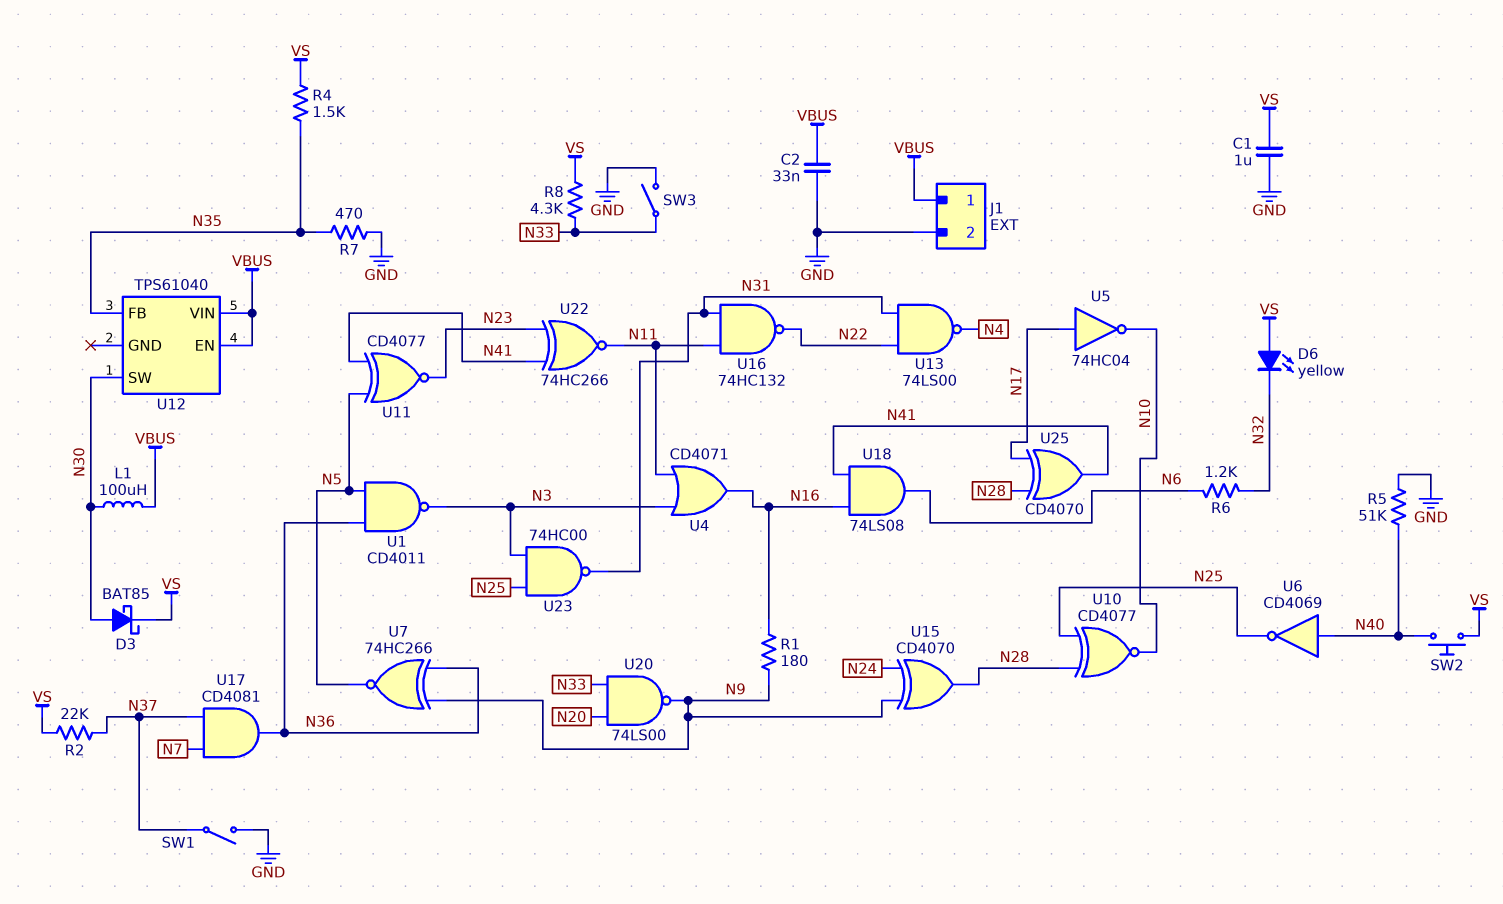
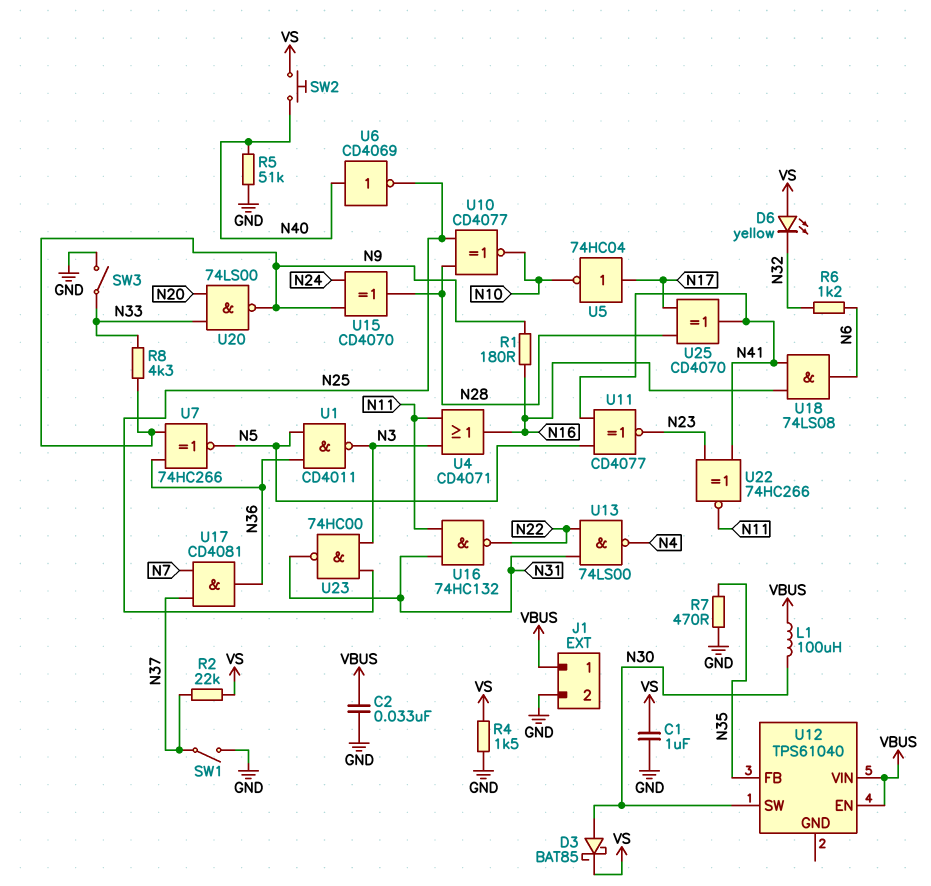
R4: 1.5k (N35, VS) -> 1.5k (GND, VS)
R8: 4.3k (N33, VS) -> 4.3k (N9, N33)

